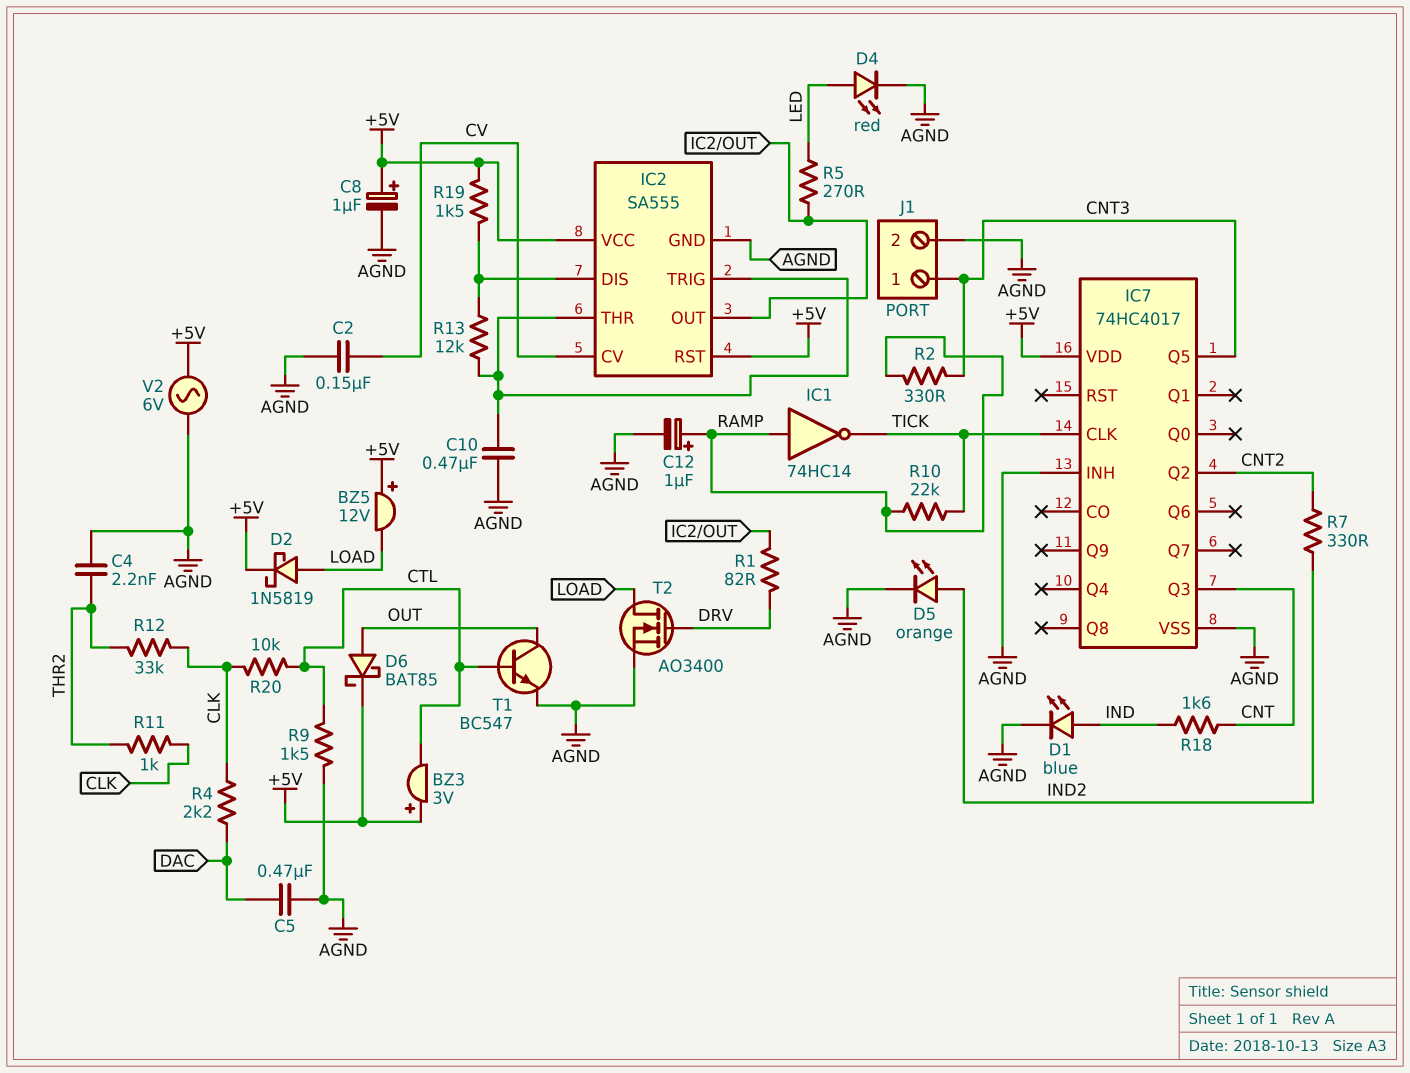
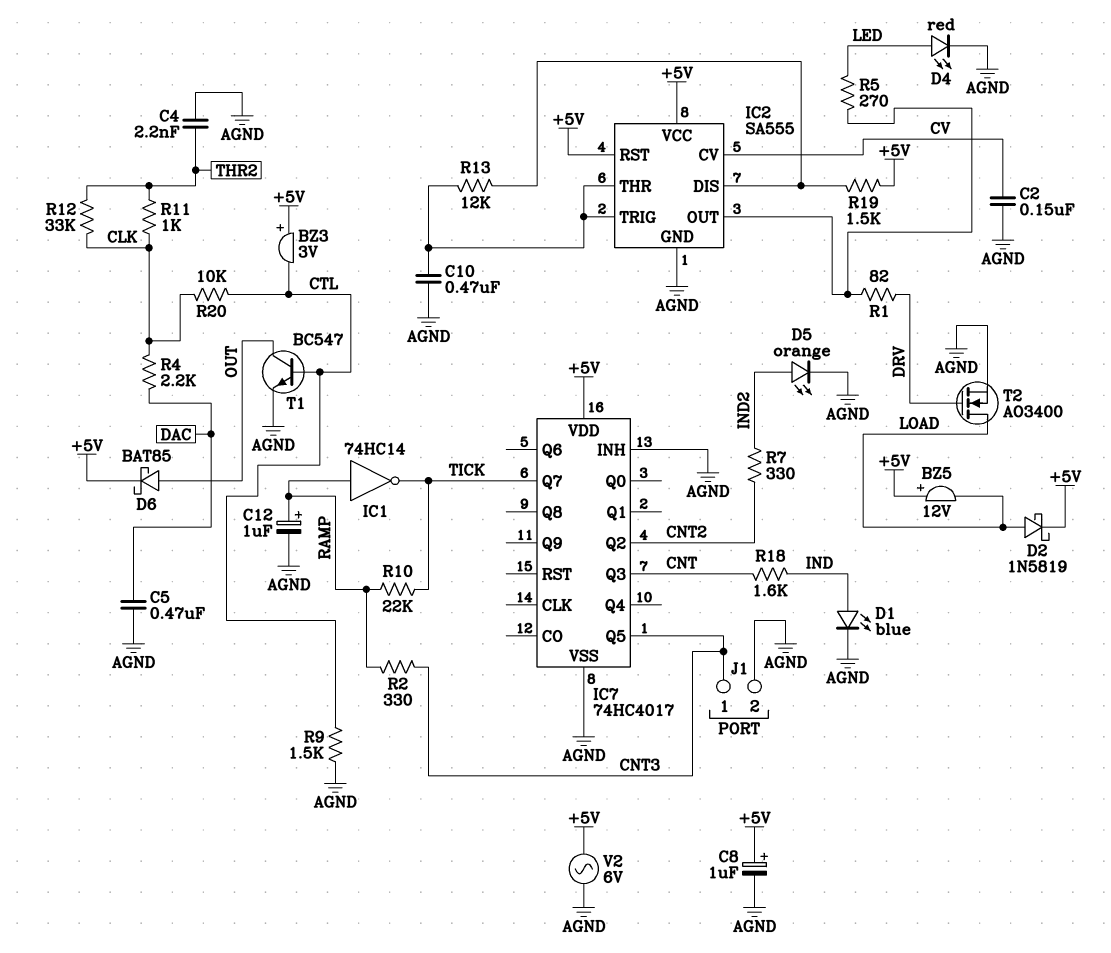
IC7 pin CLK: TICK -> none
IC7 pin Q7: none -> TICK

